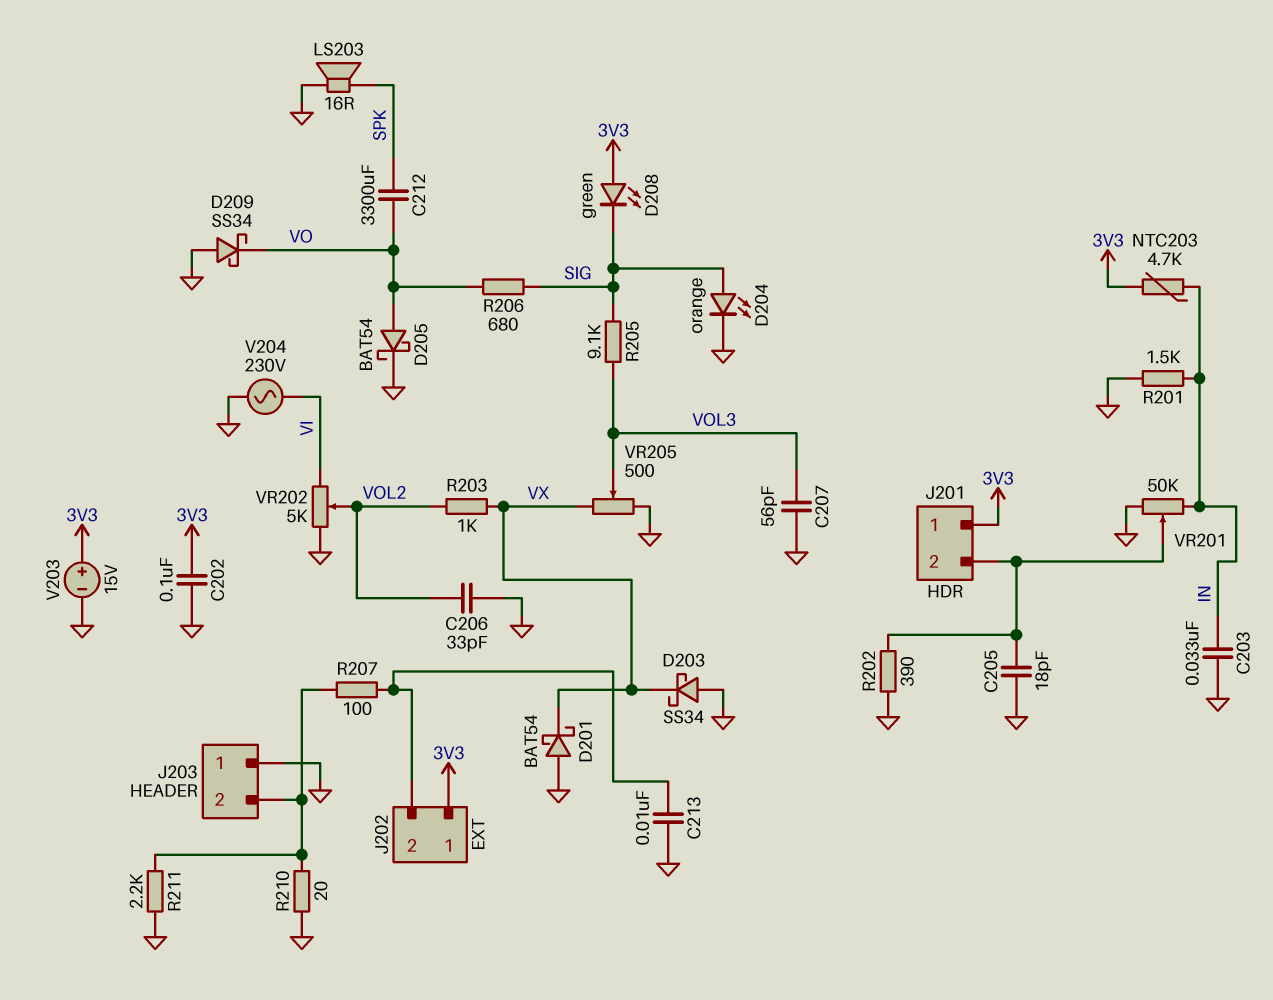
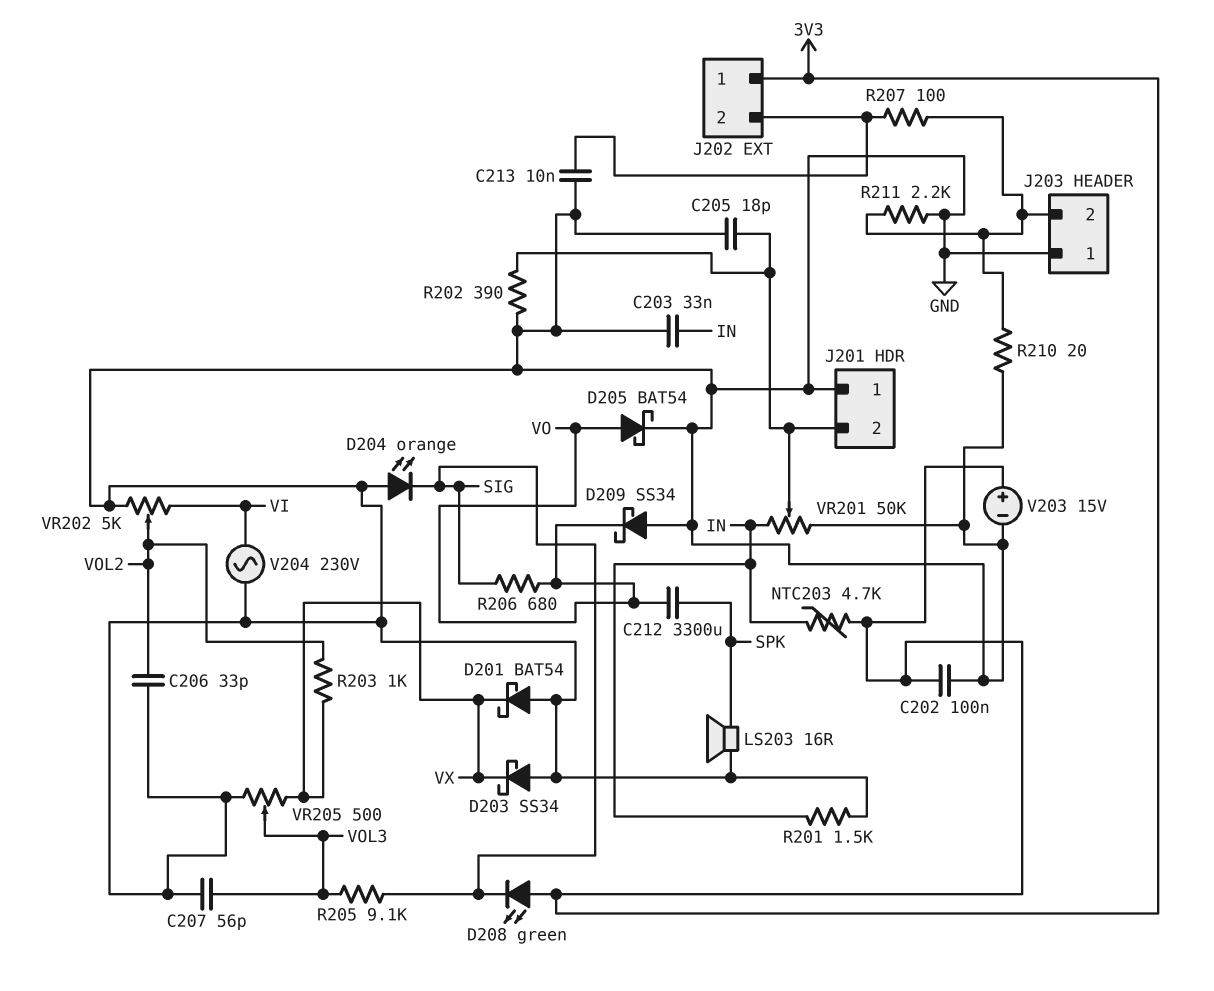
D204: LED orange (A SIG, K GND) -> LED orange (A GND, K SIG)
J201 pin 1: 3V3 -> GND

